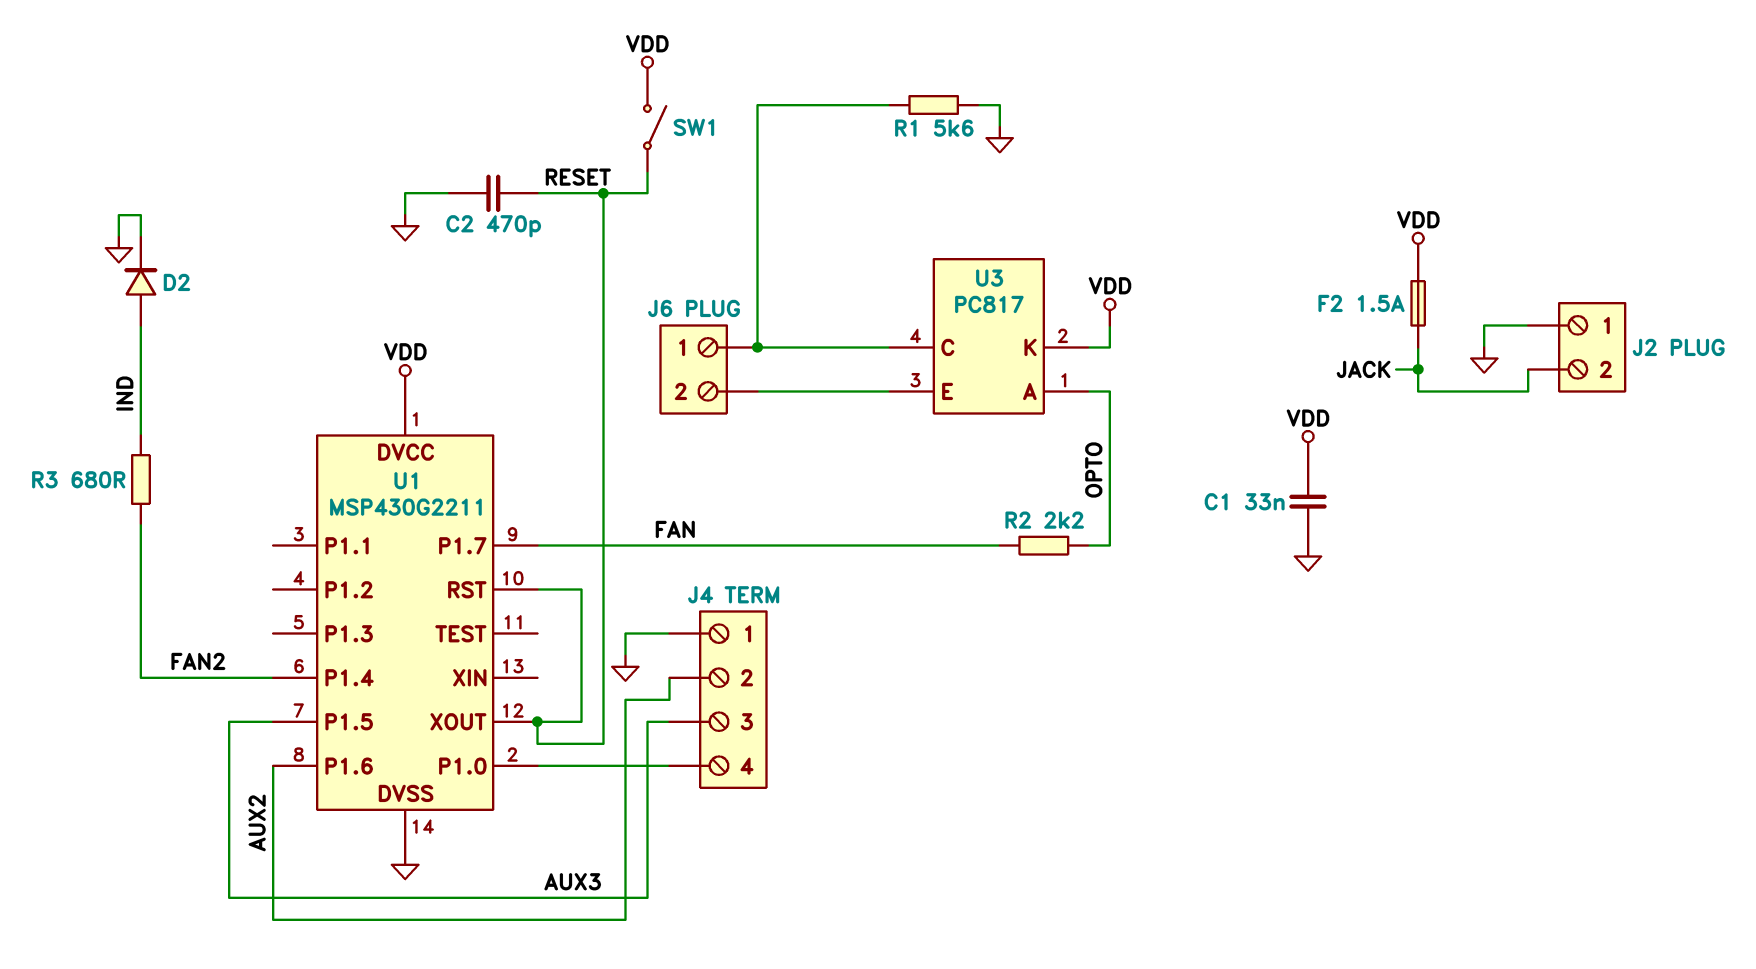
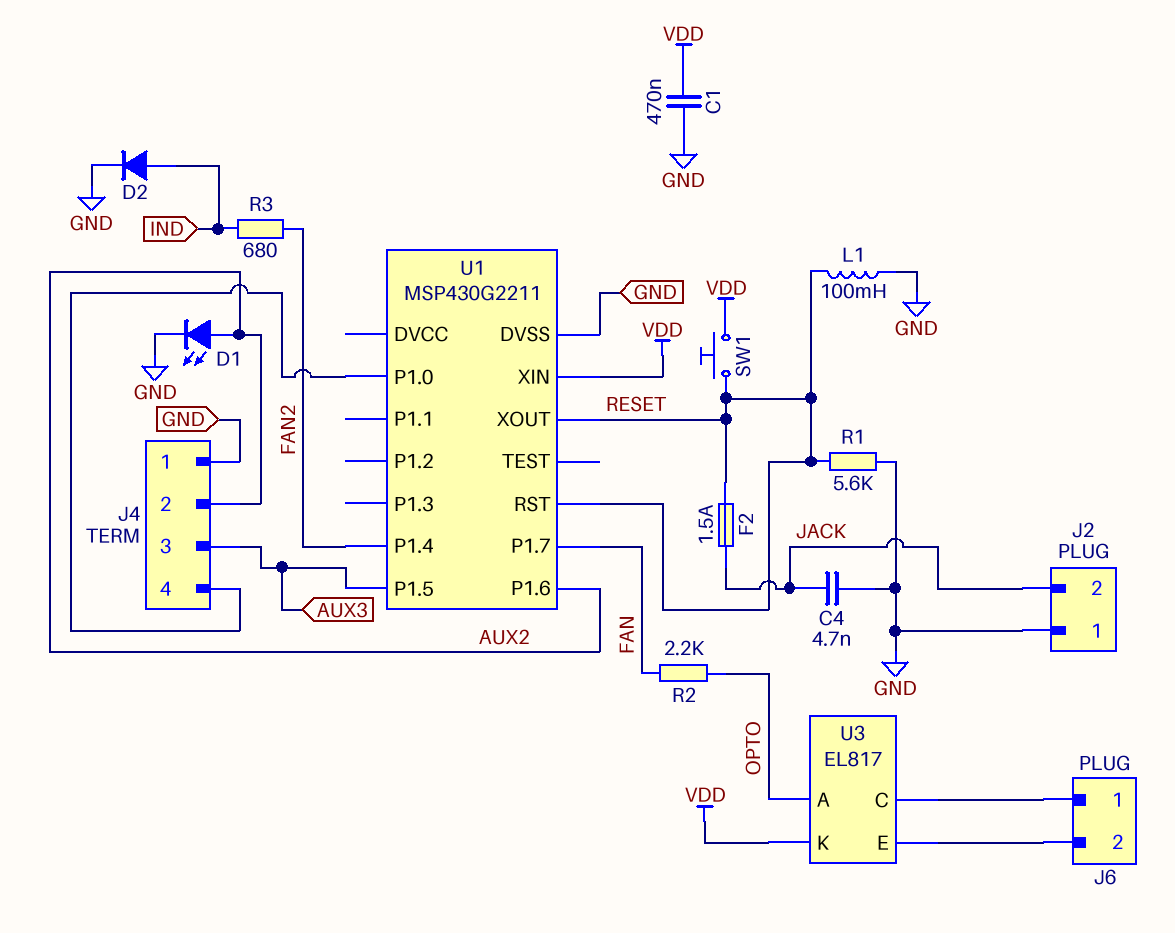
C1: 33nF (GND, VDD) -> 470nF (GND, VDD)
C2: 470pF (GND, RESET) -> none
C4: none -> 4.7nF (GND, JACK)
D1: none -> LED (A AUX2, K GND)
F2: 1.5A (JACK, VDD) -> 1.5A (JACK, RESET)
L1: none -> 100mH (GND, RESET)
R1: 5.6k (GND, J6/1) -> 5.6k (GND, RESET)
SW1: switch (RESET, VDD) -> button (RESET, VDD)
U1 pin DVCC: VDD -> none
U1 pin XIN: none -> VDD
U3: PC817 -> EL817

